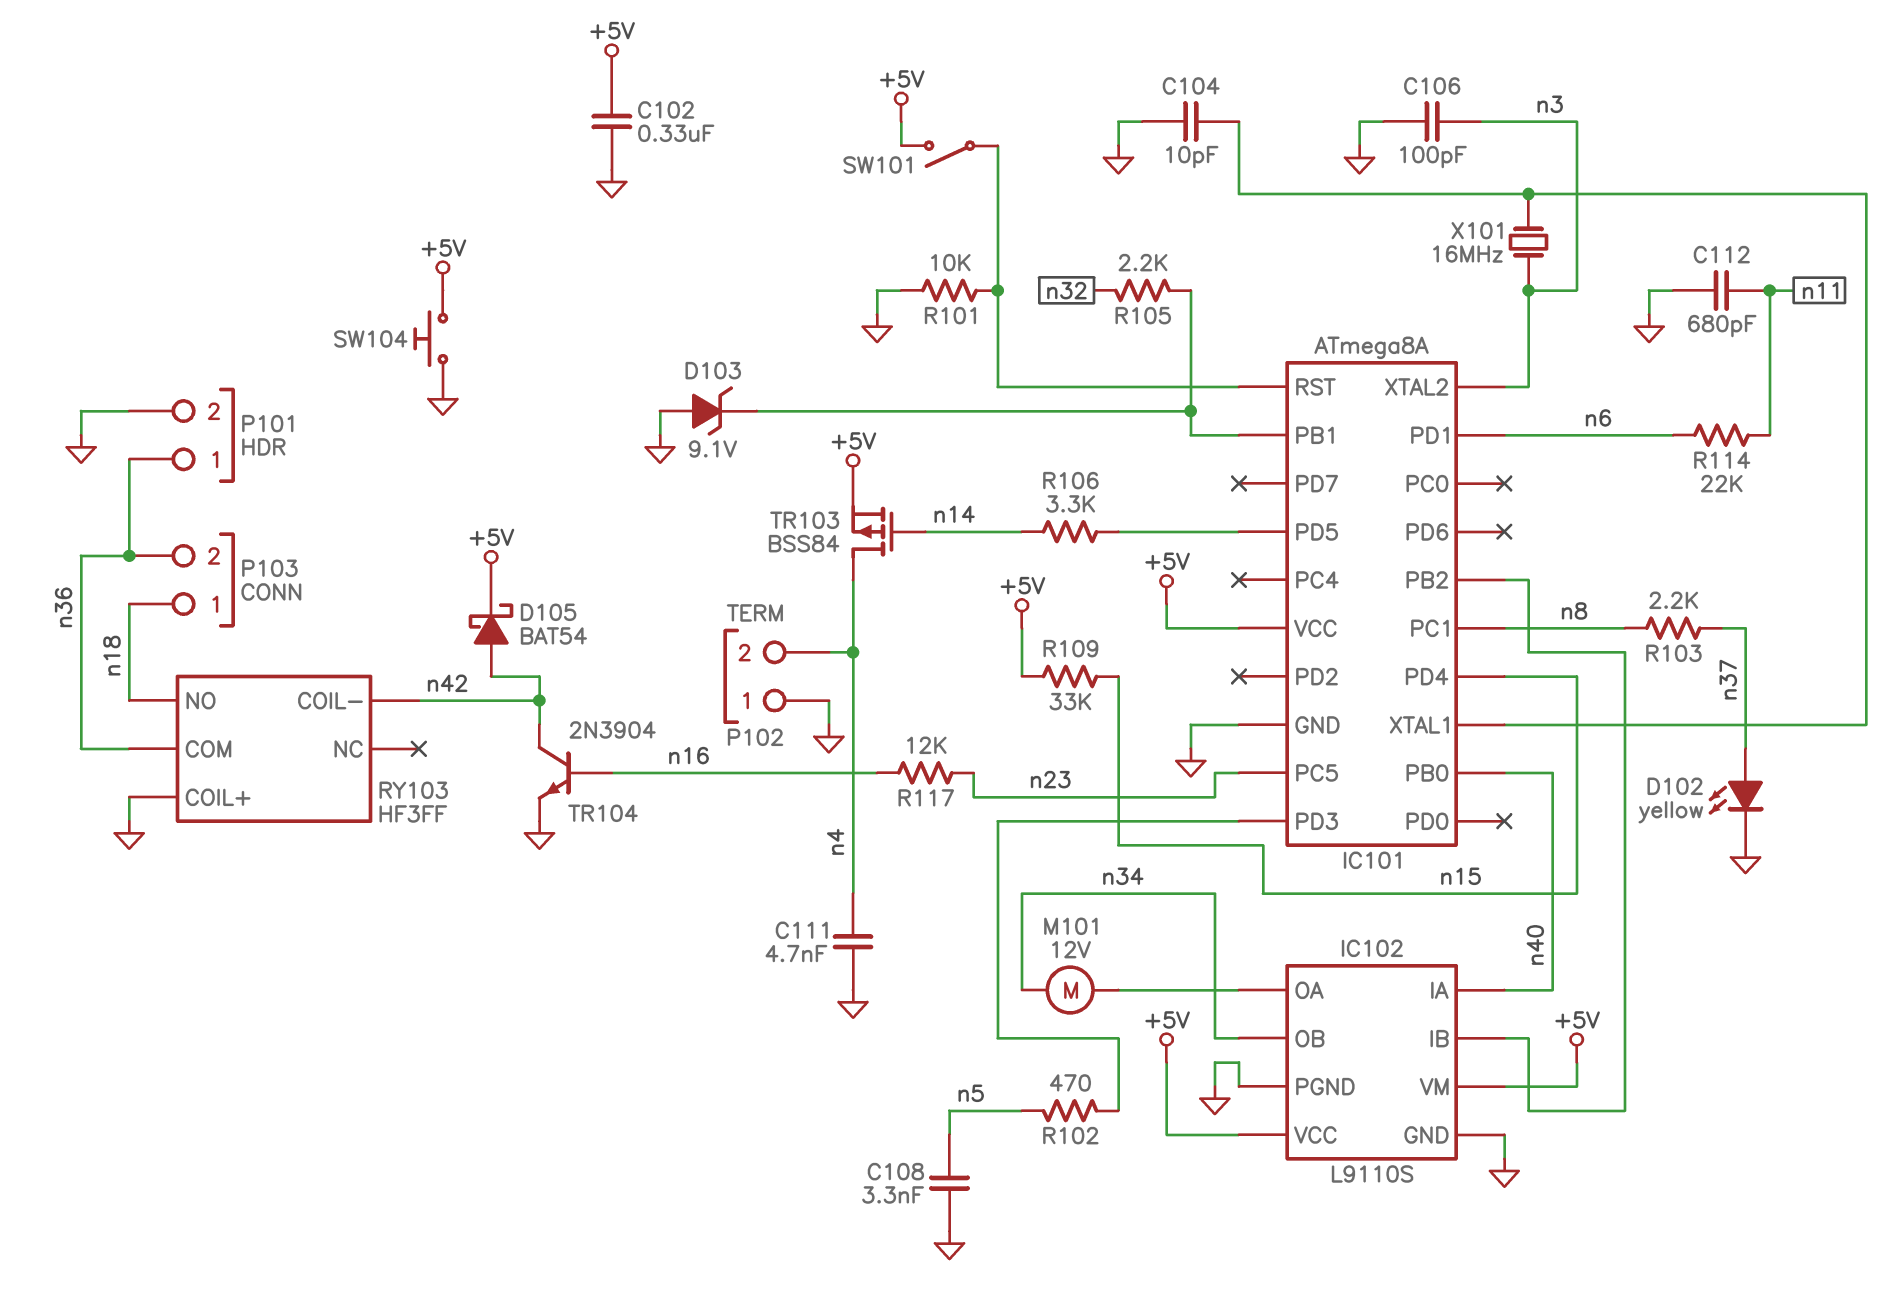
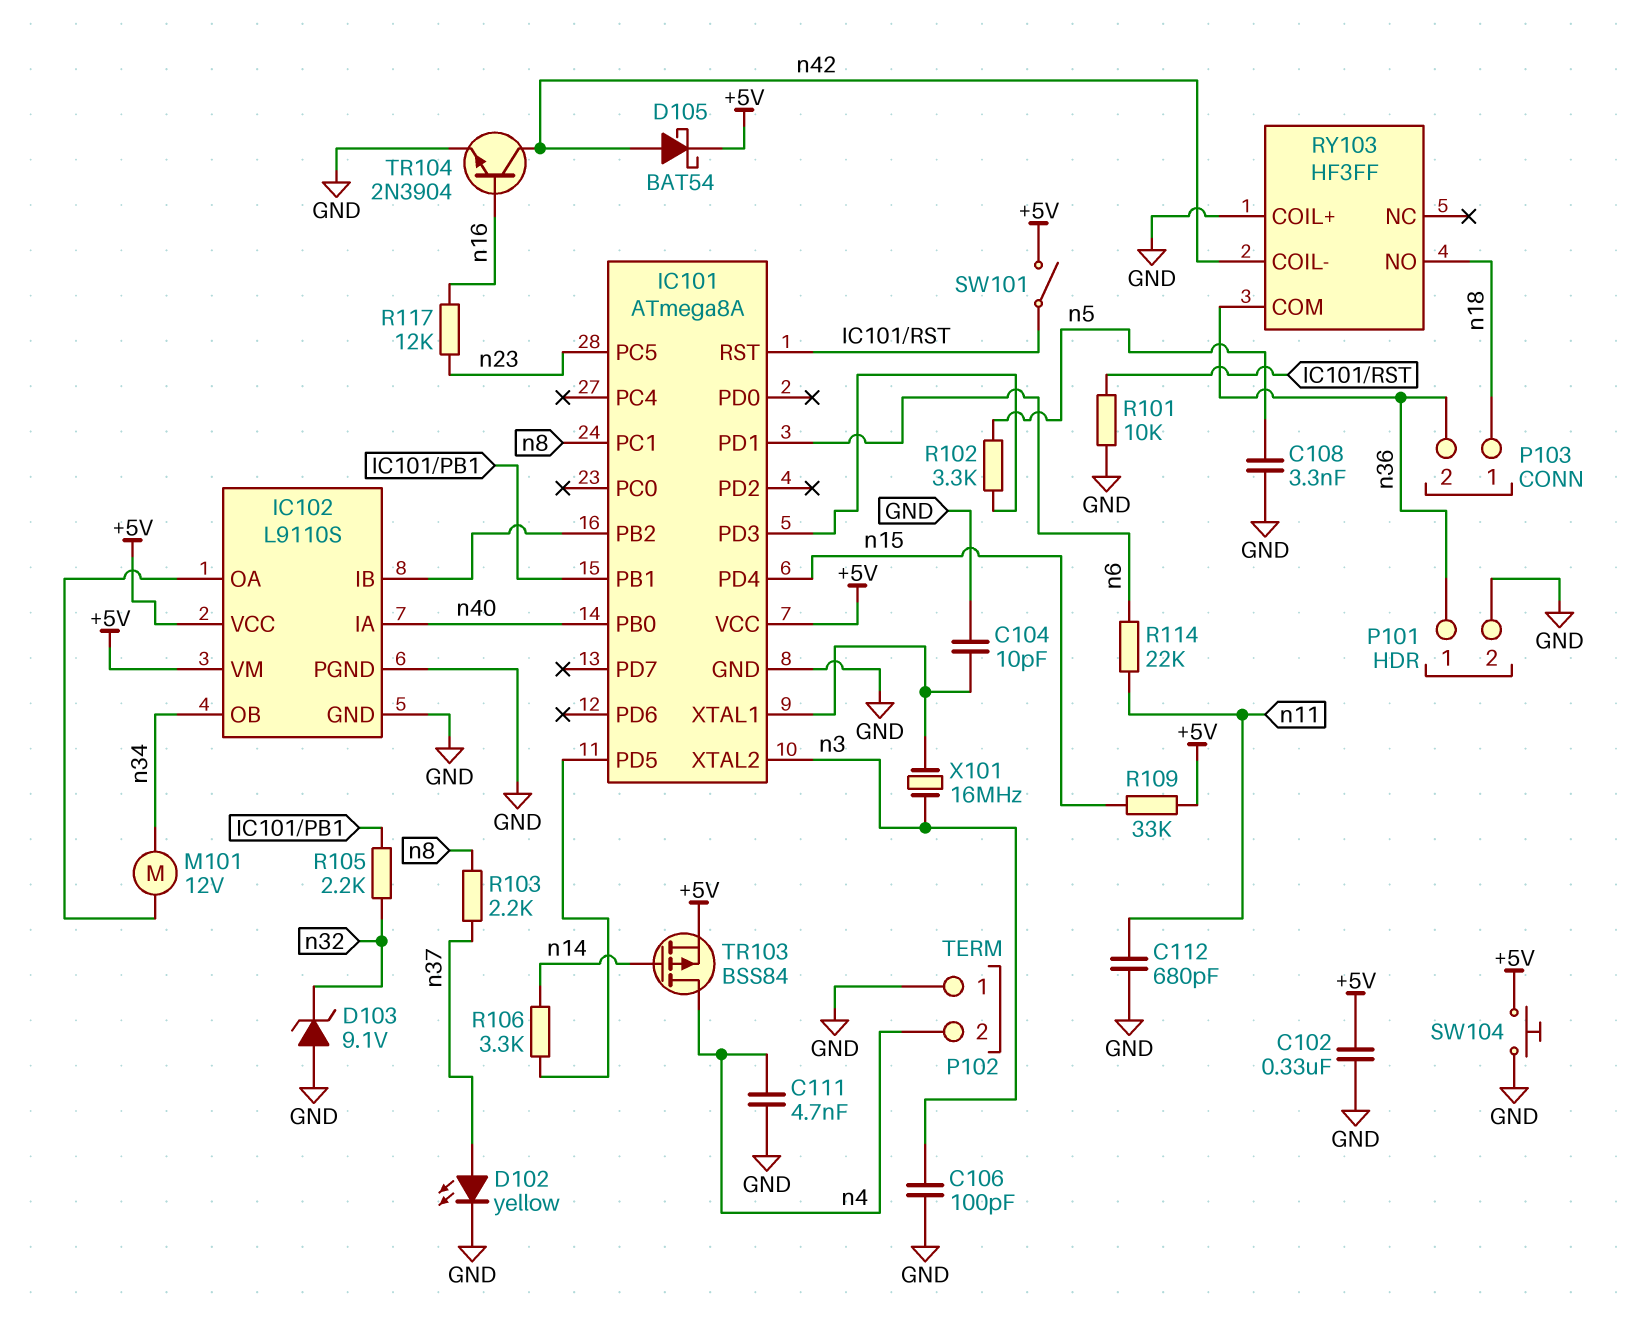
D103: zener 9.1V (A GND, K IC101/PB1) -> zener 9.1V (A GND, K n32)
R102: 470 (IC101/PD3, n5) -> 3.3k (IC101/PD3, n5)

